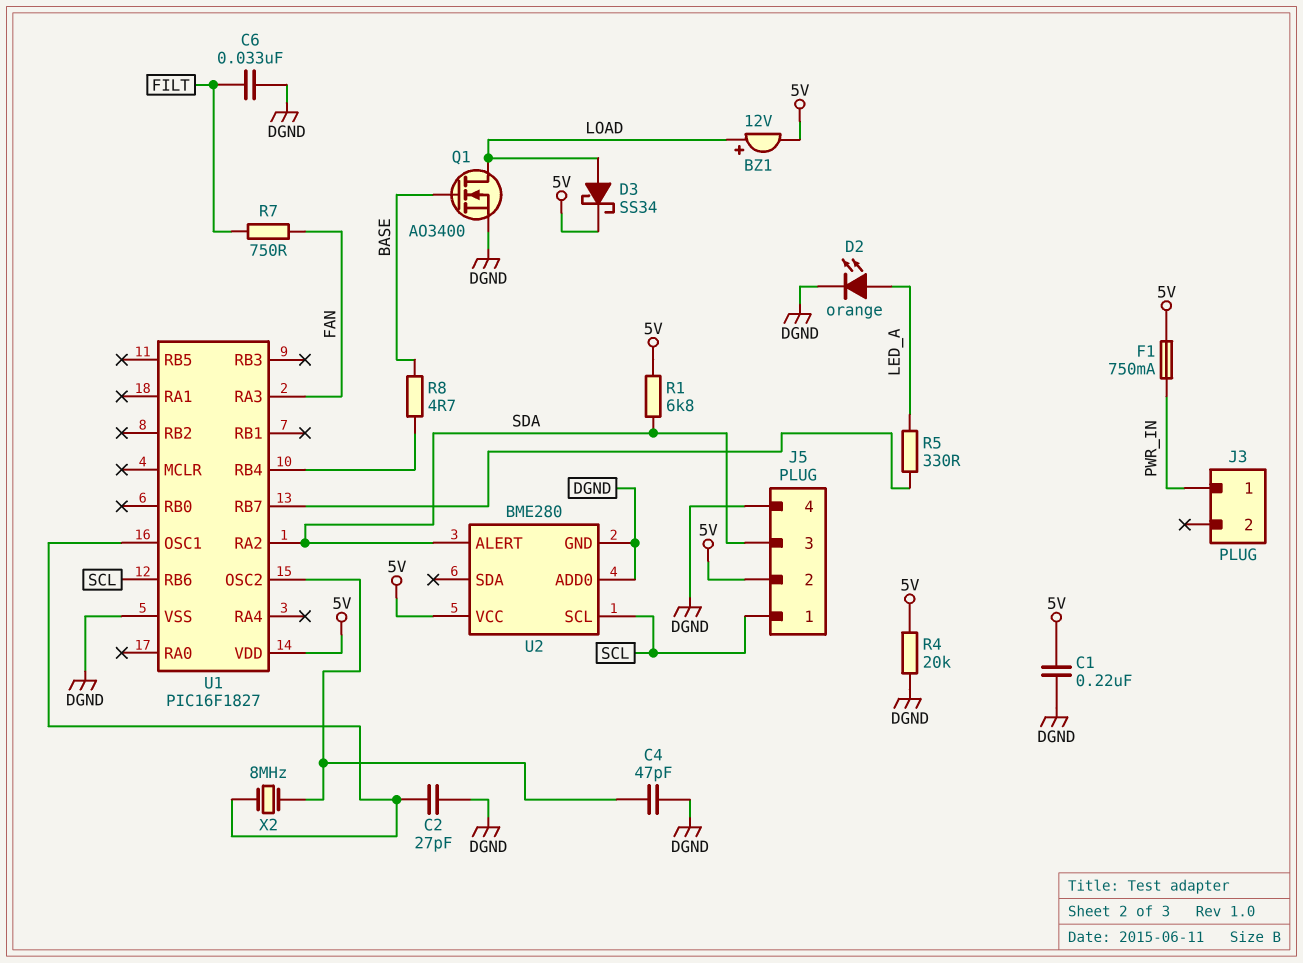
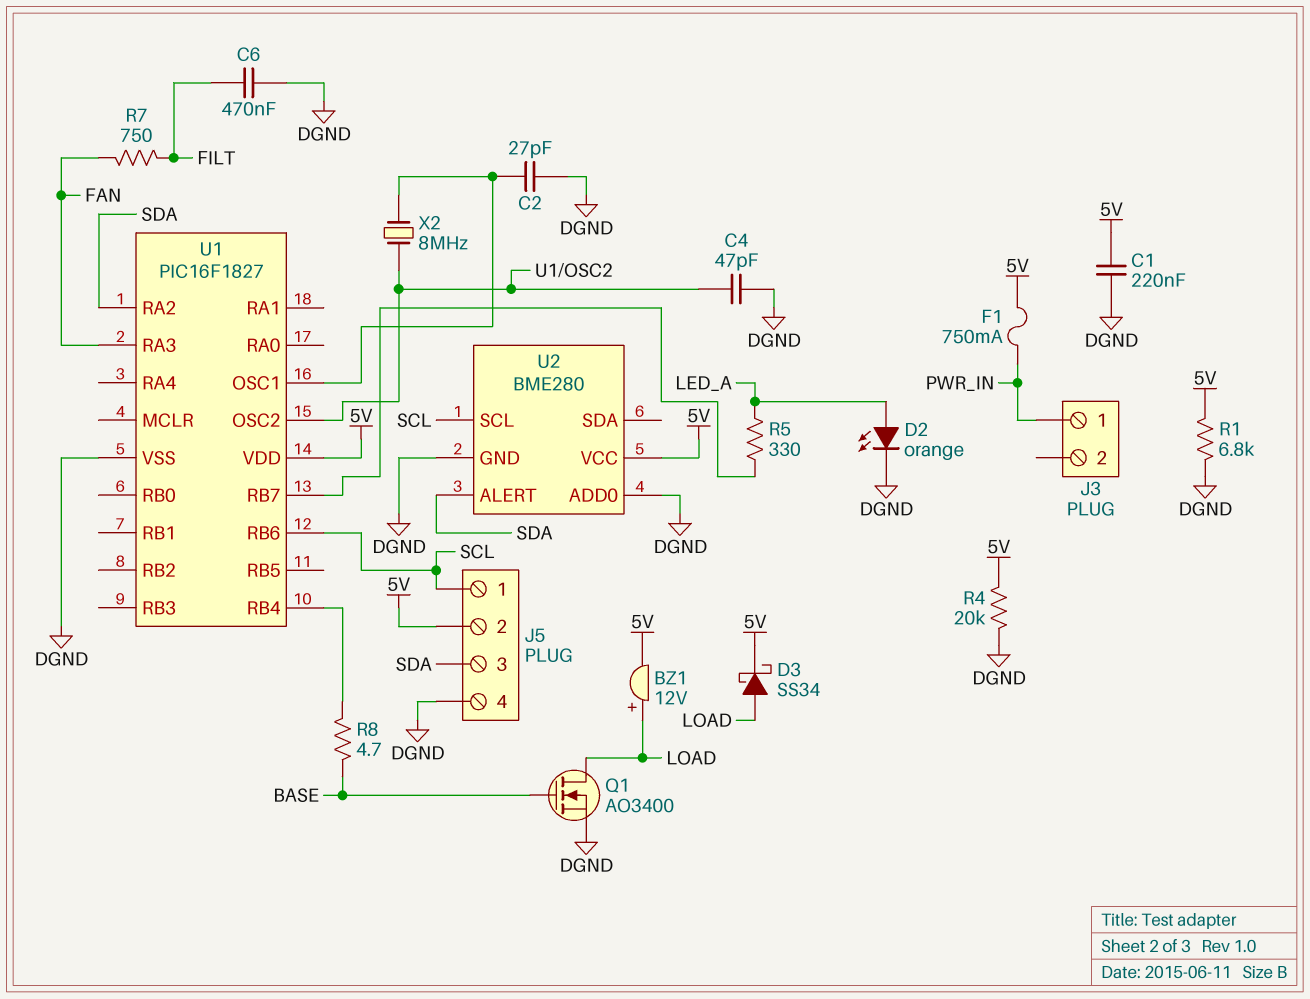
C6: 33nF (DGND, FILT) -> 470nF (DGND, FILT)
R1: 6.8k (5V, SDA) -> 6.8k (5V, DGND)

